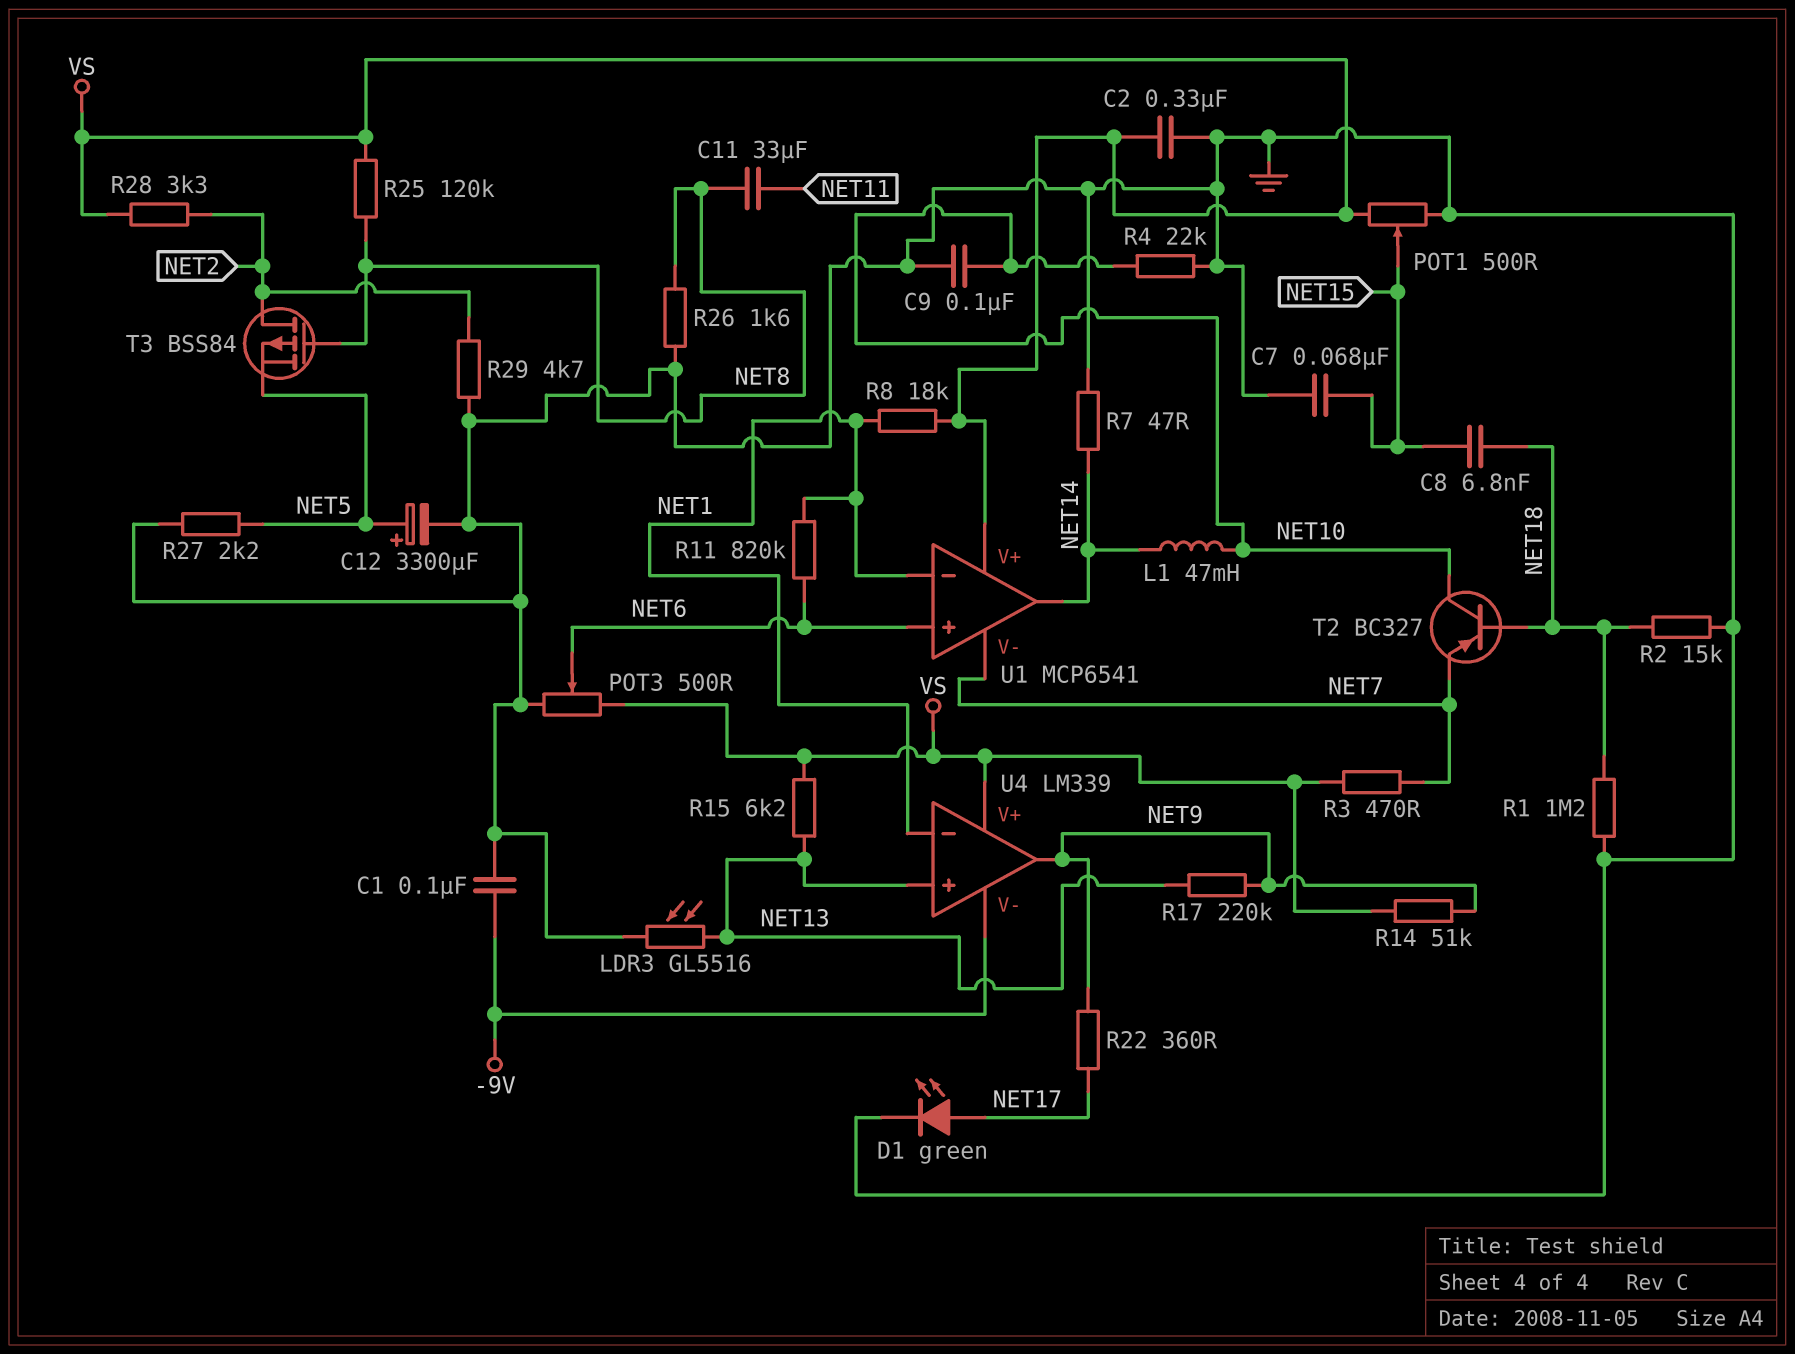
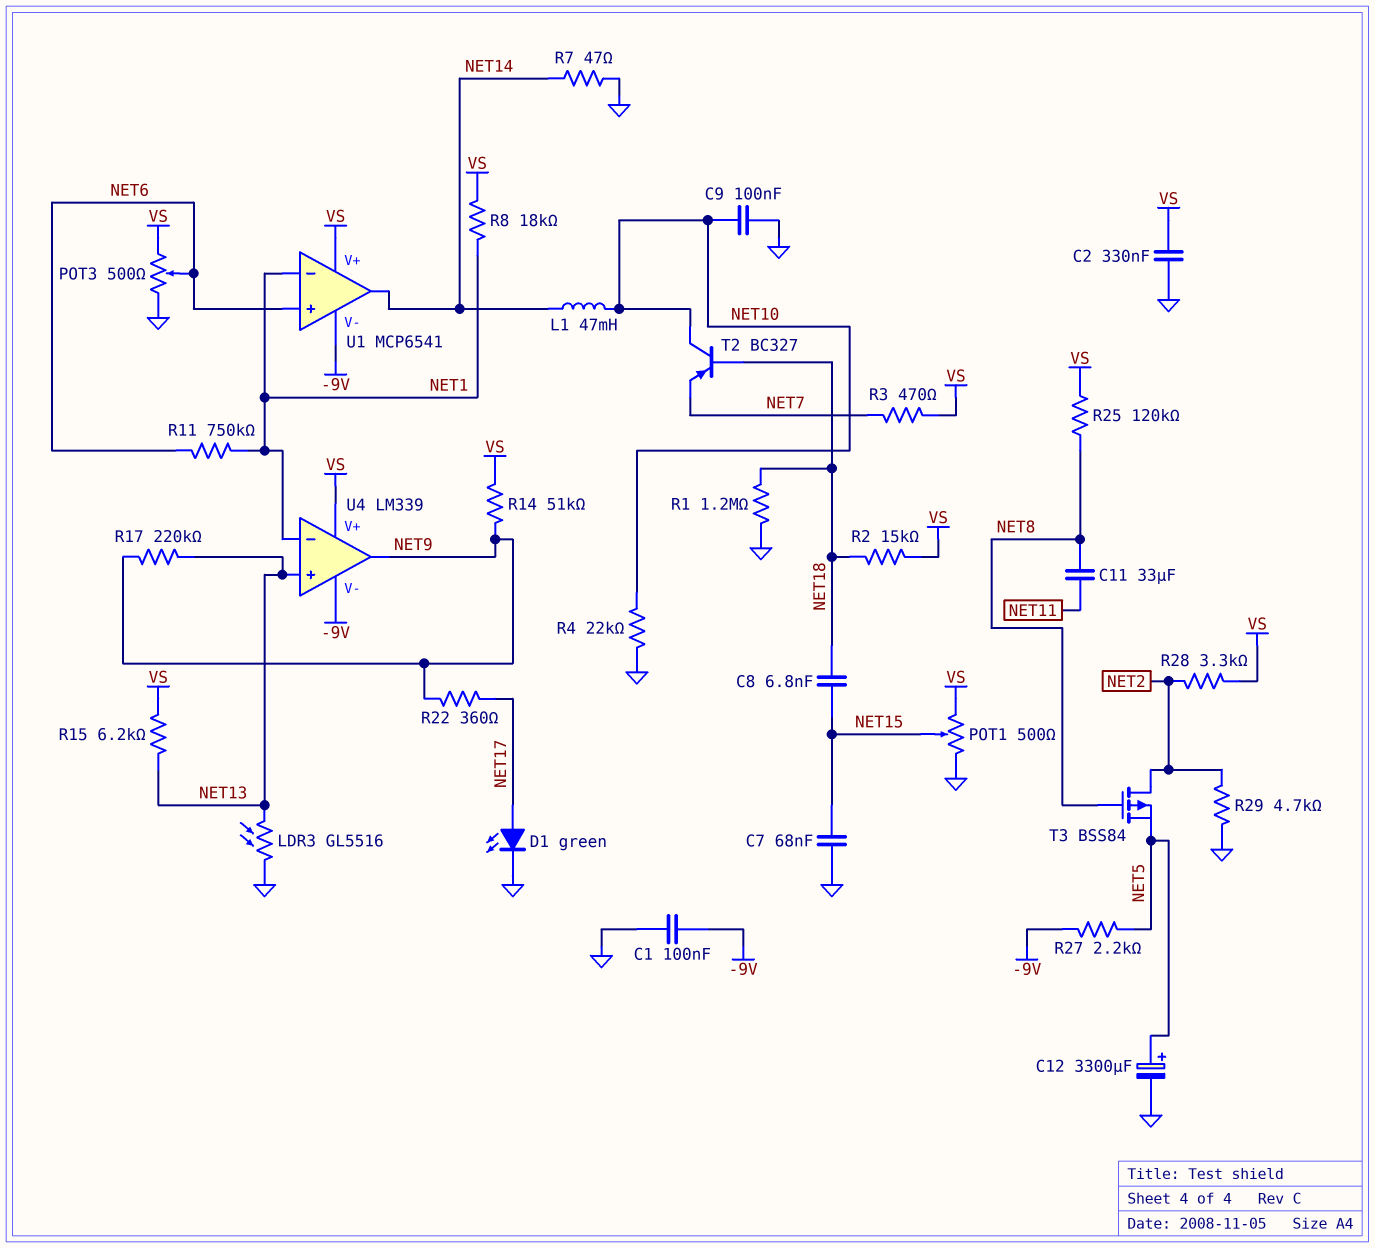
R2: 15k (GND, NET18) -> 15k (NET18, VS)
R11: 820k (NET1, NET6) -> 750k (NET1, NET6)
R26: 1.6k (GND, NET8) -> none
R27: 2.2k (GND, NET5) -> 2.2k (-9V, NET5)
U1 pin V-: NET7 -> -9V

